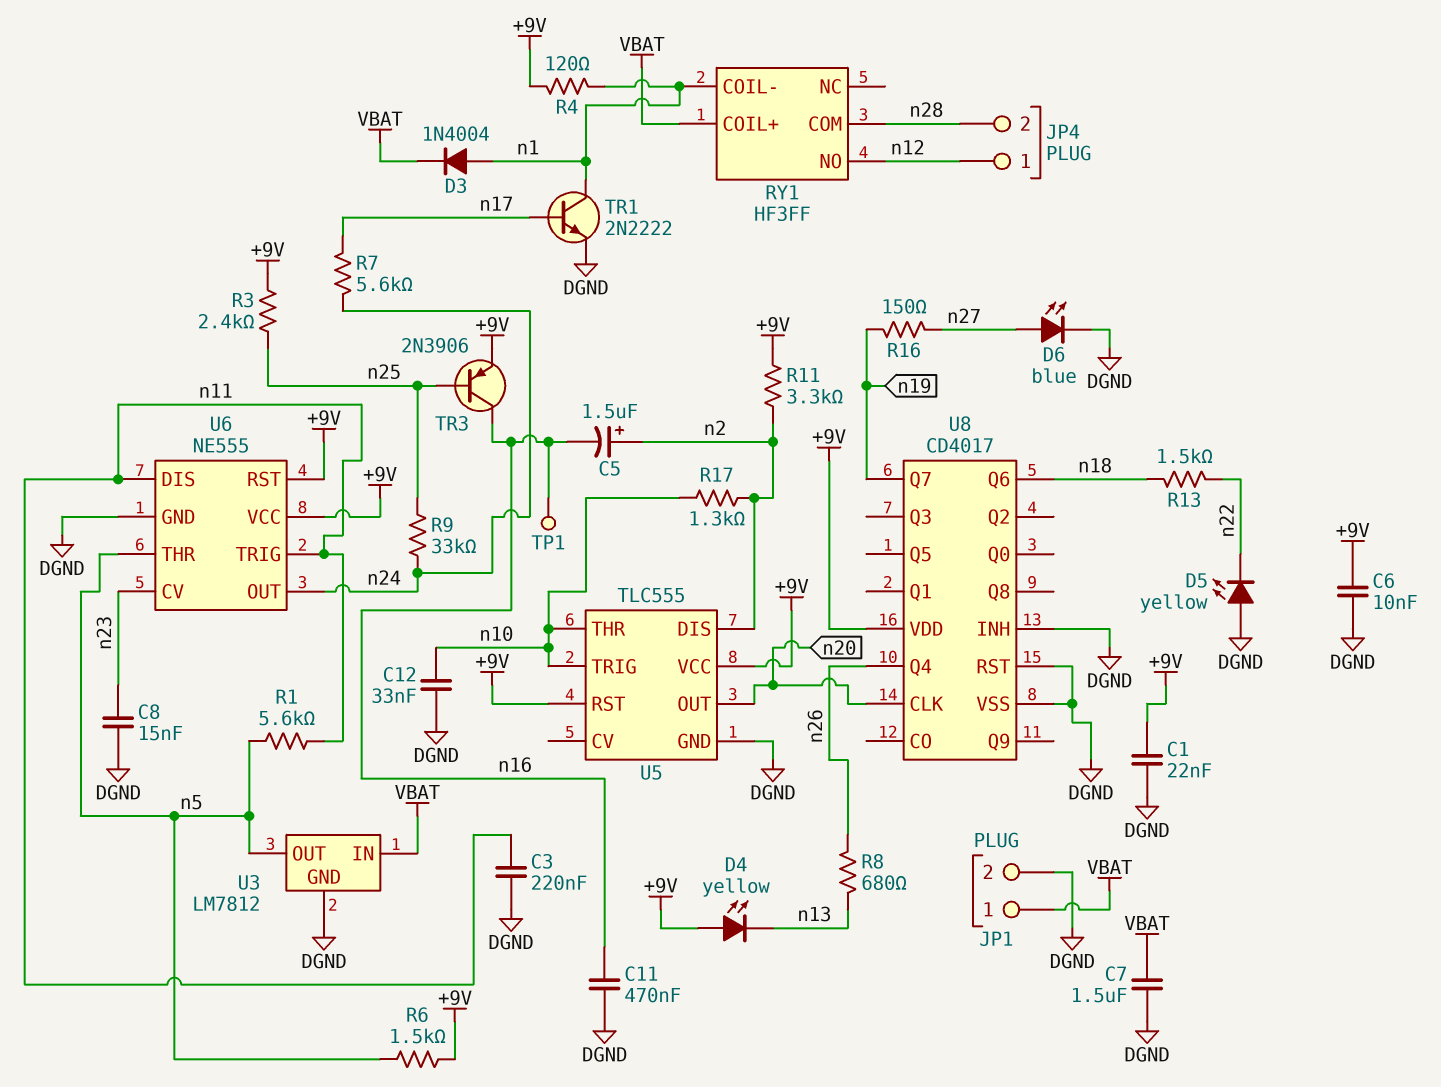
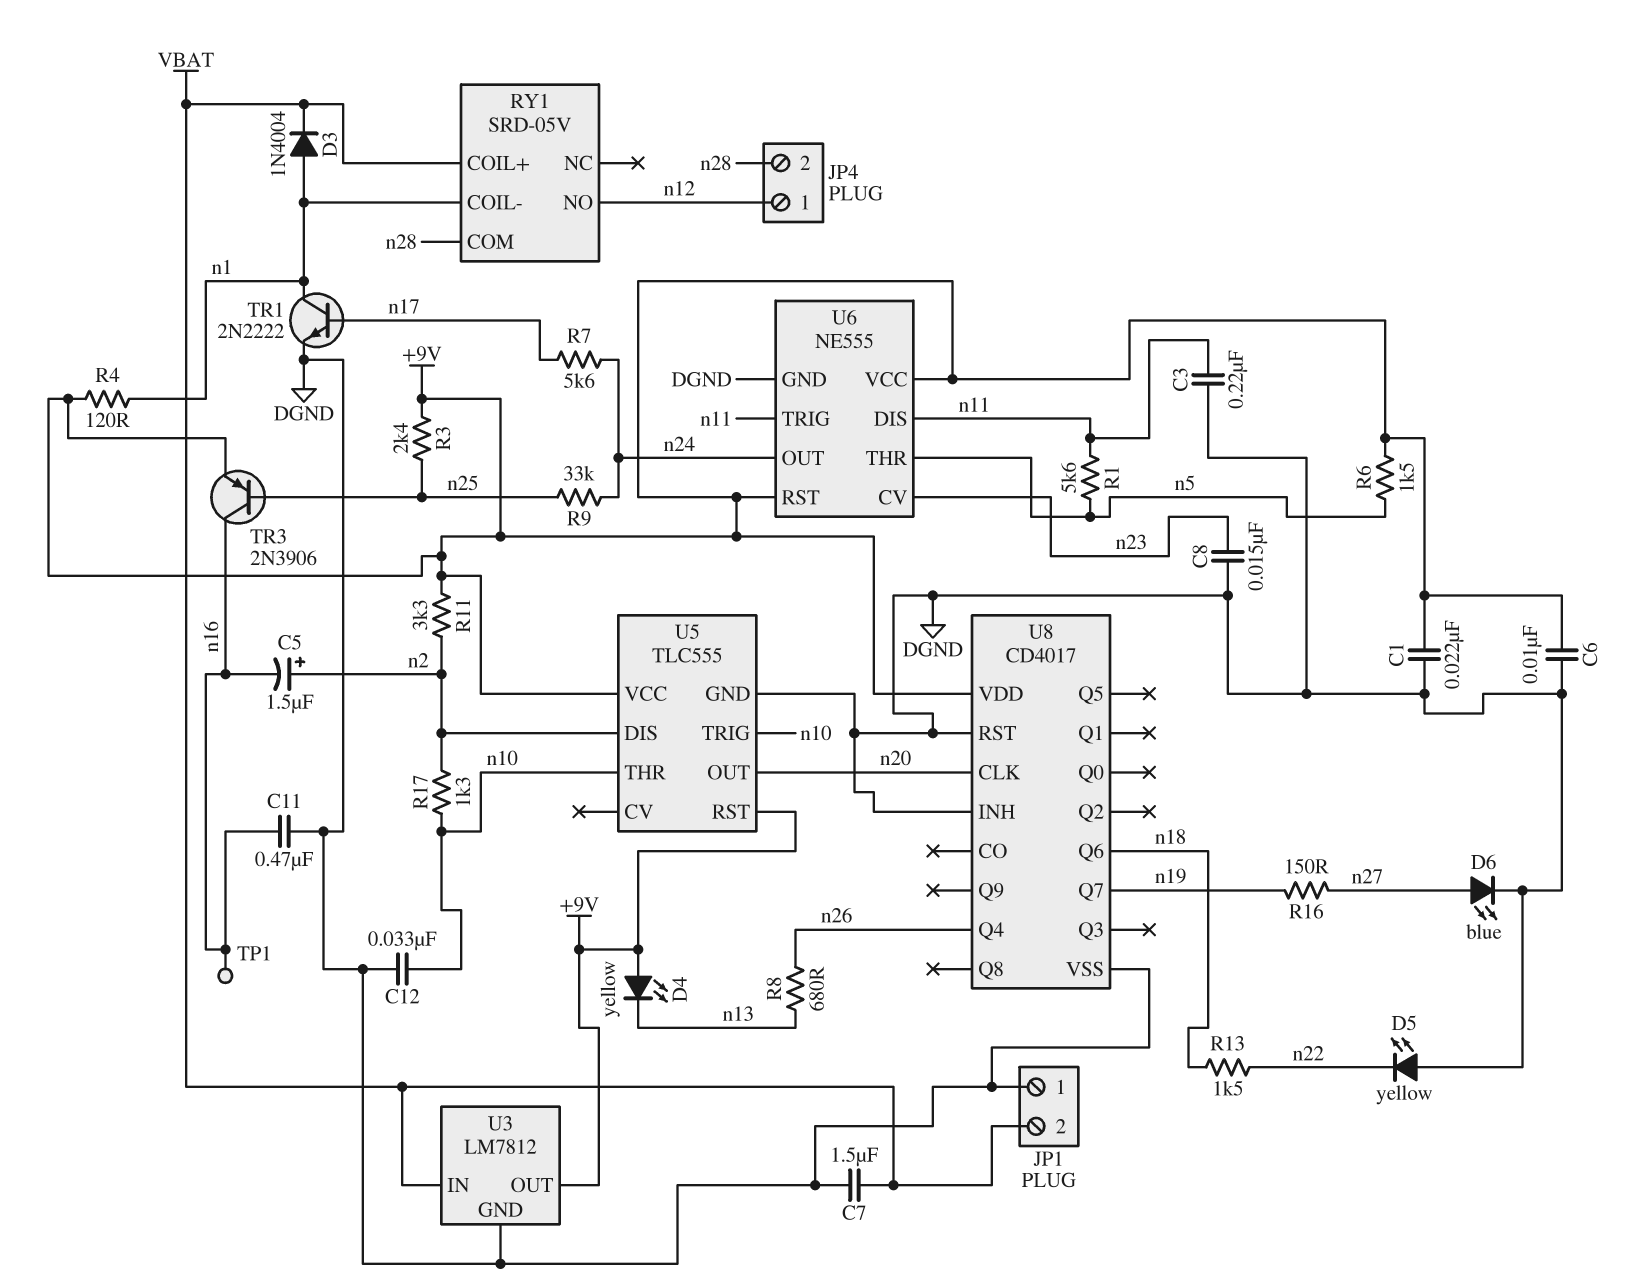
JP1 pin 1: VBAT -> DGND
JP1 pin 2: DGND -> VBAT
RY1: HF3FF -> SRD-05V
U3 pin OUT: n5 -> +9V

